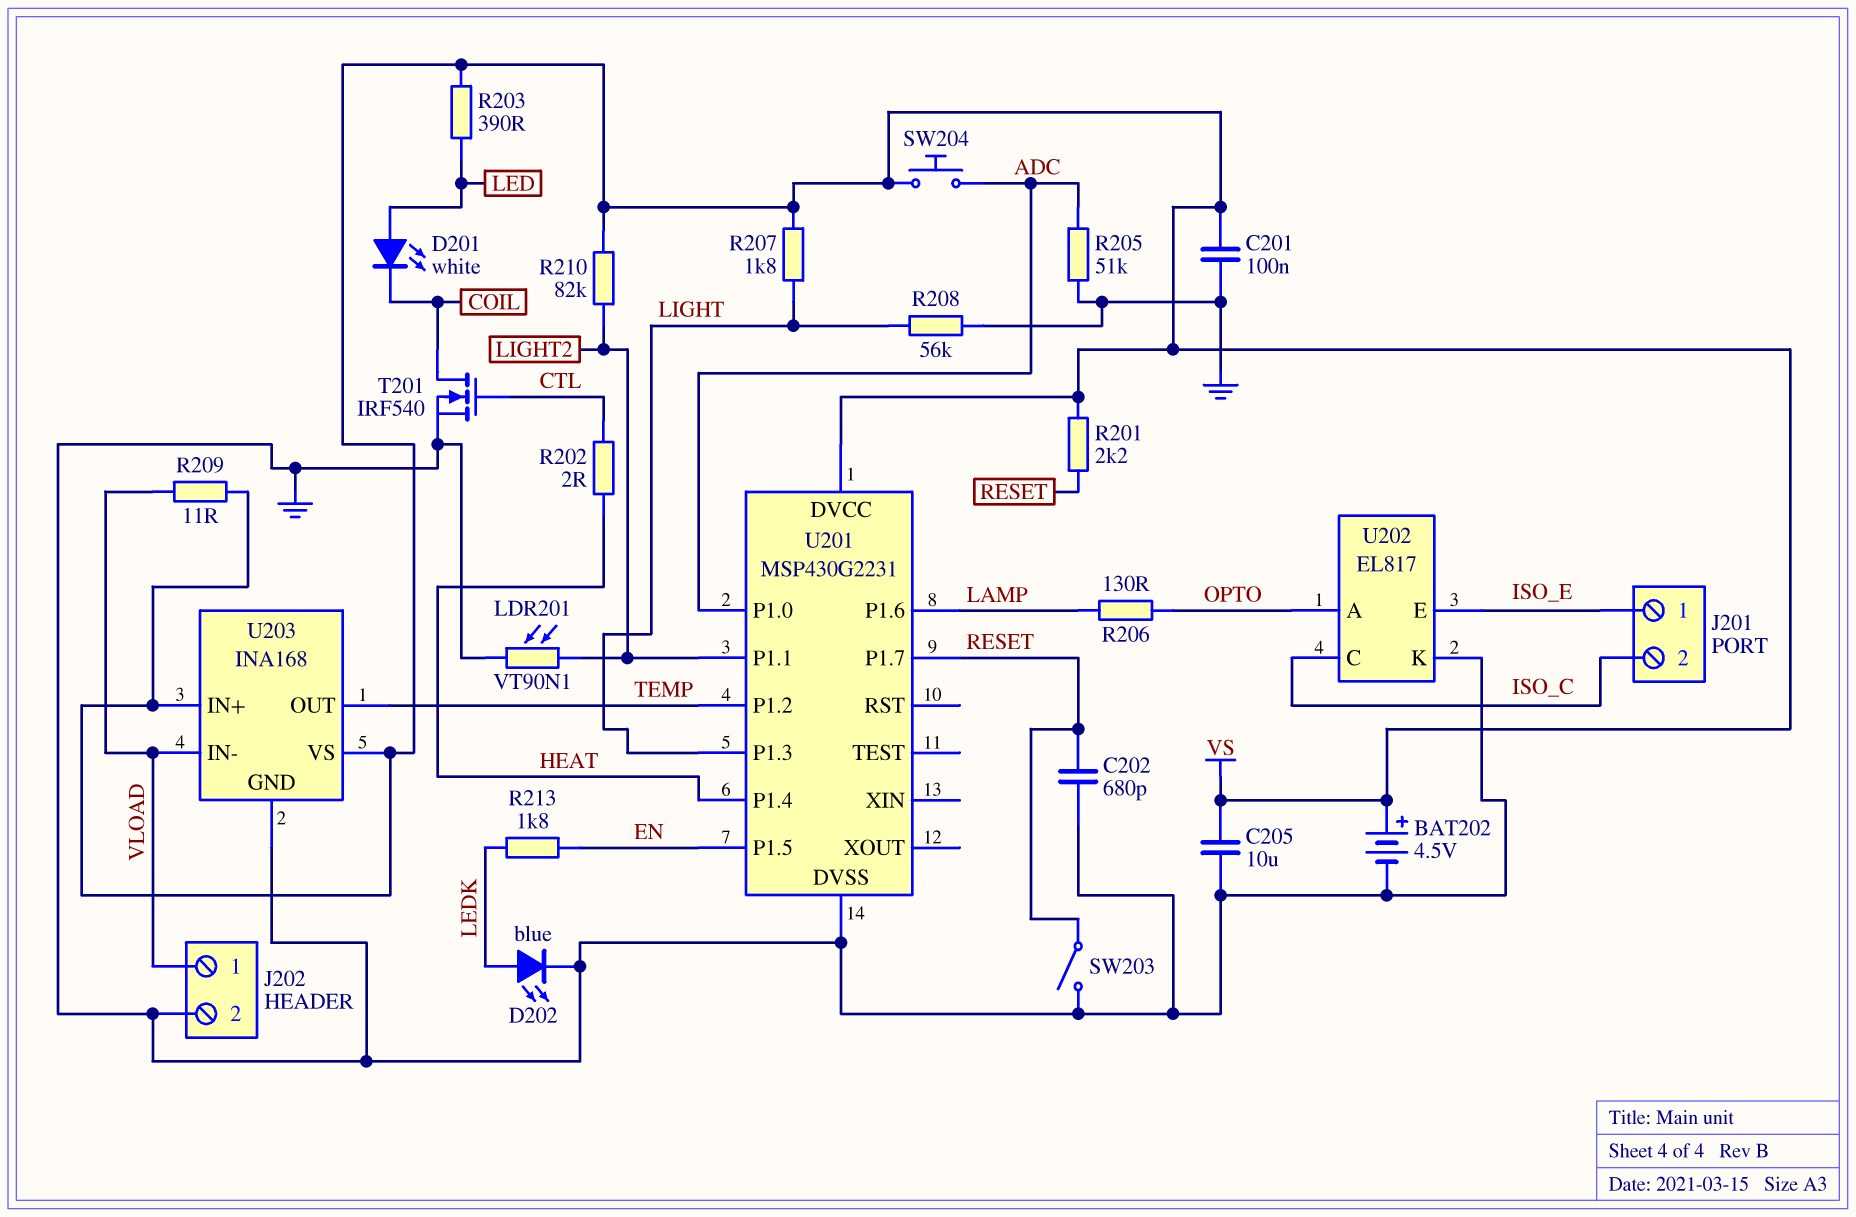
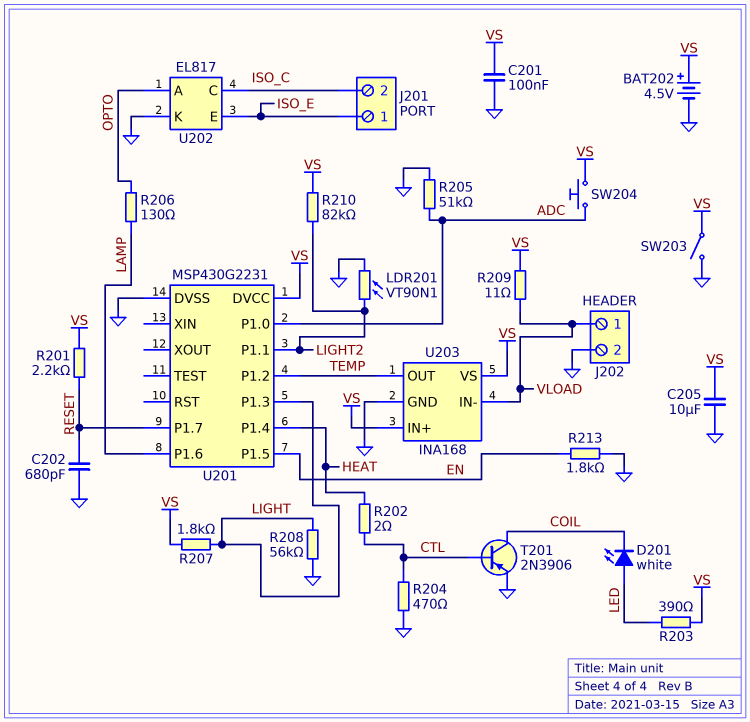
D202: LED blue (A LEDK, K GND) -> none
R204: none -> 470 (CTL, GND)
R213: 1.8k (EN, LEDK) -> 1.8k (EN, GND)
SW203: switch (GND, RESET) -> switch (GND, VS)
T201: NMOS IRF540 (G CTL, D COIL, S GND) -> PNP 2N3906 (B CTL, C COIL, E GND)

